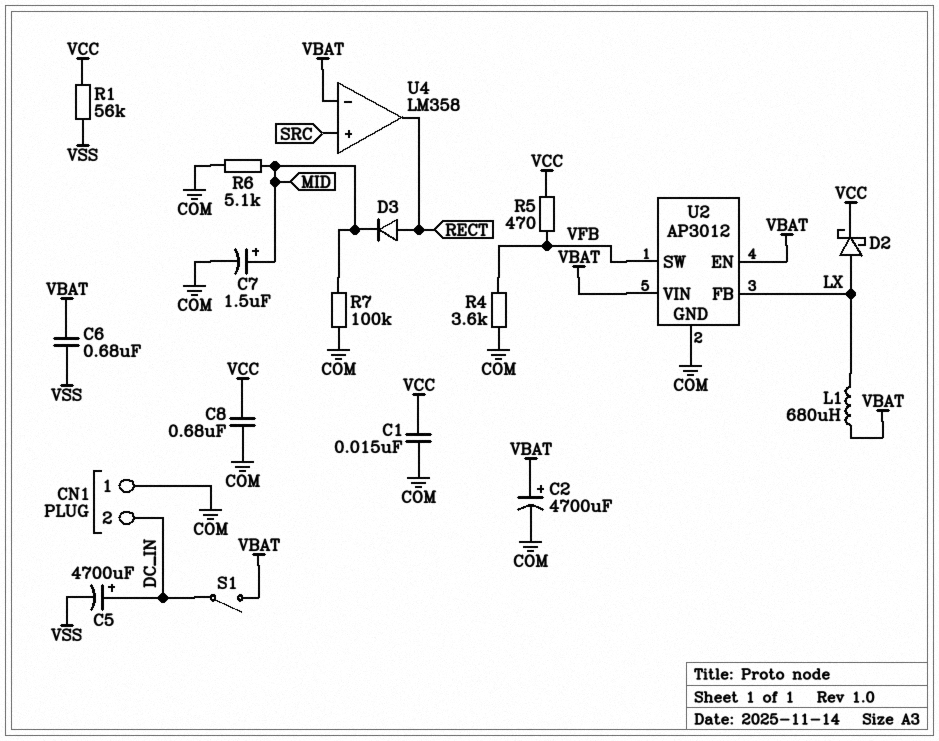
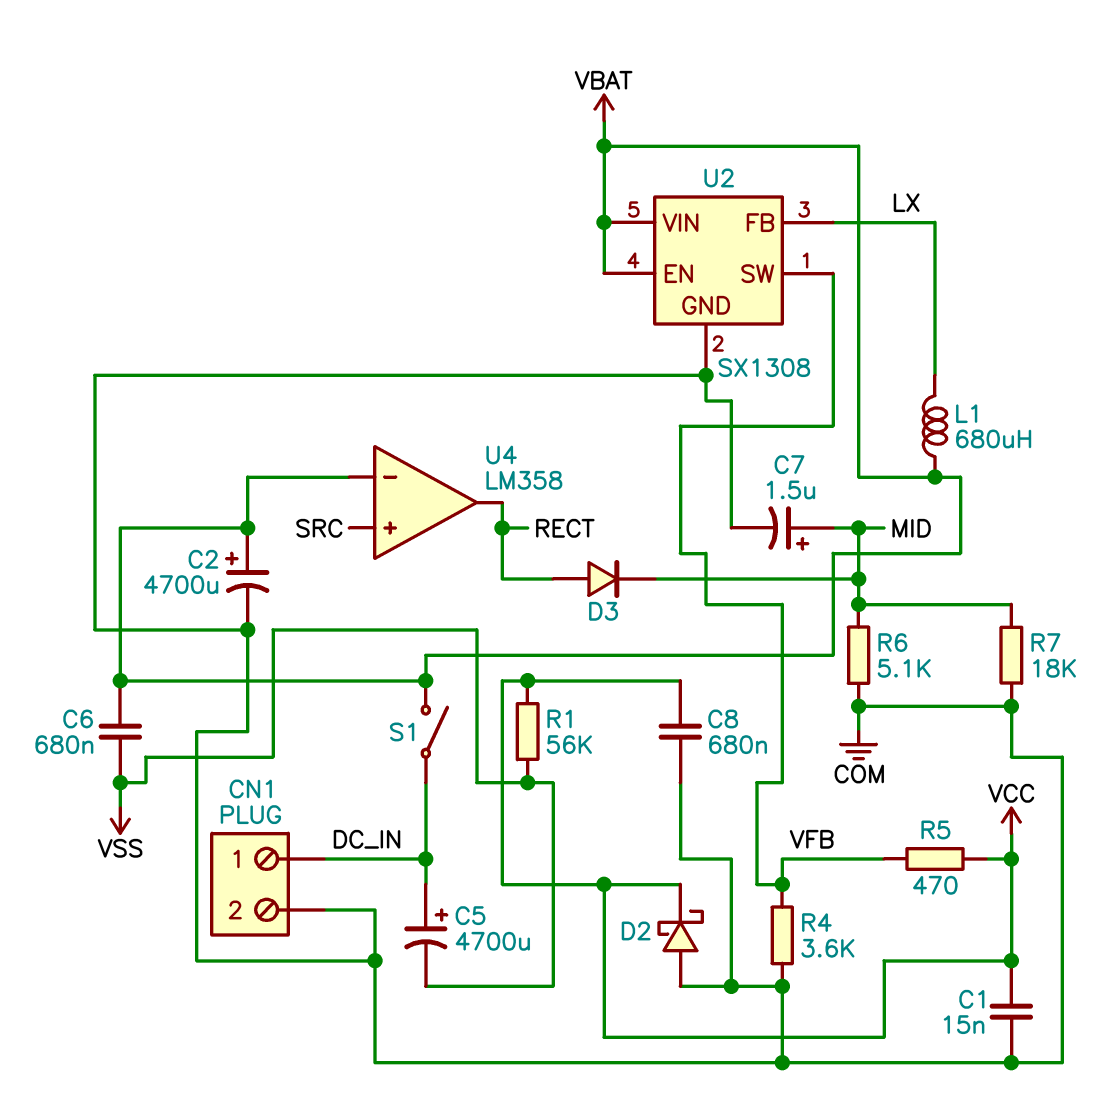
CN1 pin 1: COM -> DC_IN
CN1 pin 2: DC_IN -> COM
D2: schottky (A LX, K VCC) -> schottky (A COM, K VCC)
R7: 100k (COM, MID) -> 18k (COM, MID)
U2: AP3012 -> SX1308

